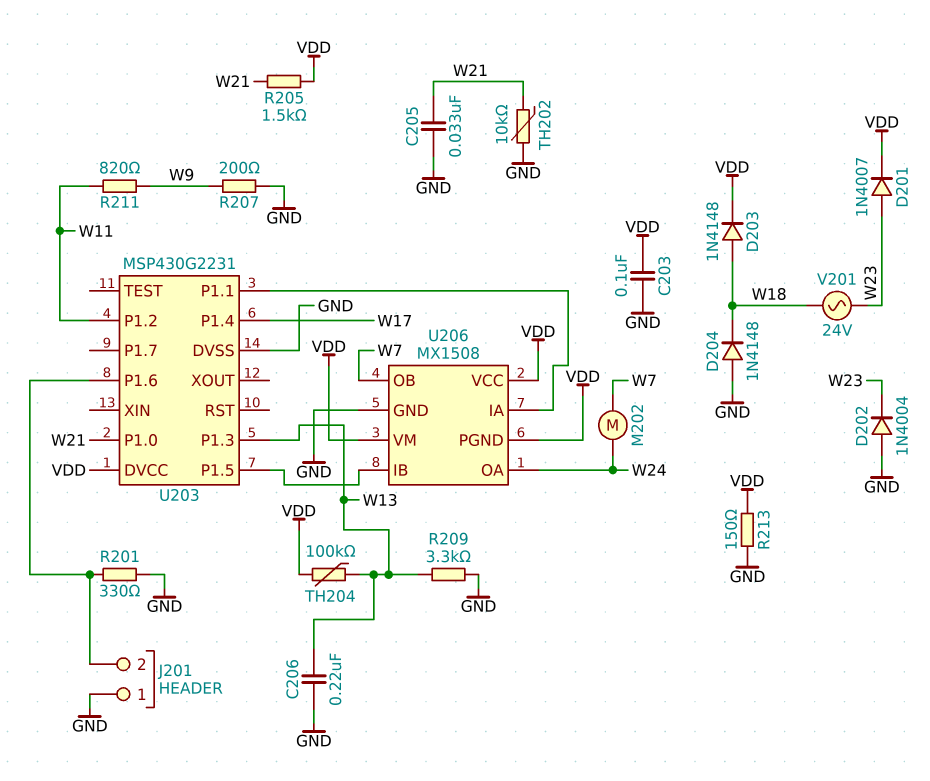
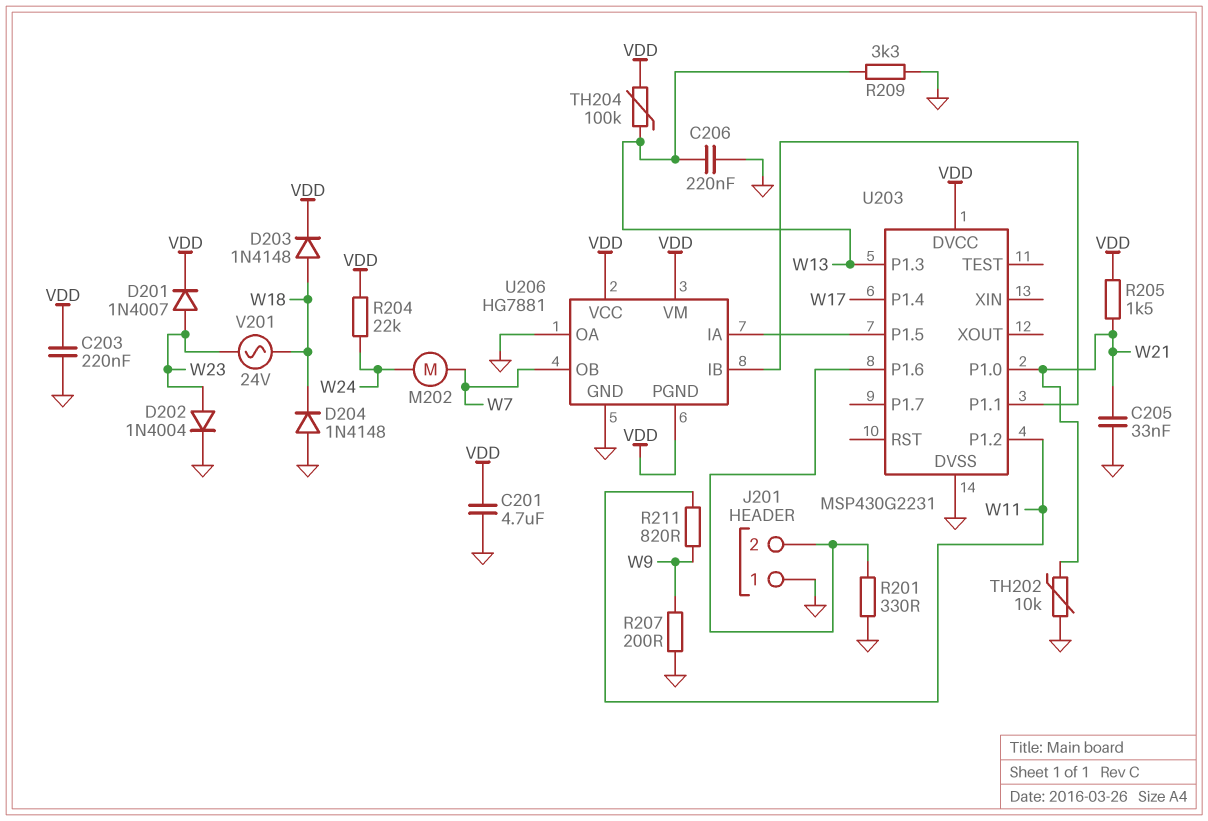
C201: none -> 4.7uF (GND, VDD)
C203: 100nF (GND, VDD) -> 220nF (GND, VDD)
D202: diode 1N4004 (A GND, K W23) -> diode 1N4004 (A W23, K GND)
R204: none -> 22k (VDD, W24)
R213: 150 (GND, VDD) -> none
U206: MX1508 -> HG7881
U206 pin IA: U203/P1.1 -> U203/P1.5
U206 pin IB: U203/P1.5 -> U203/P1.1
U206 pin OA: W24 -> GND

